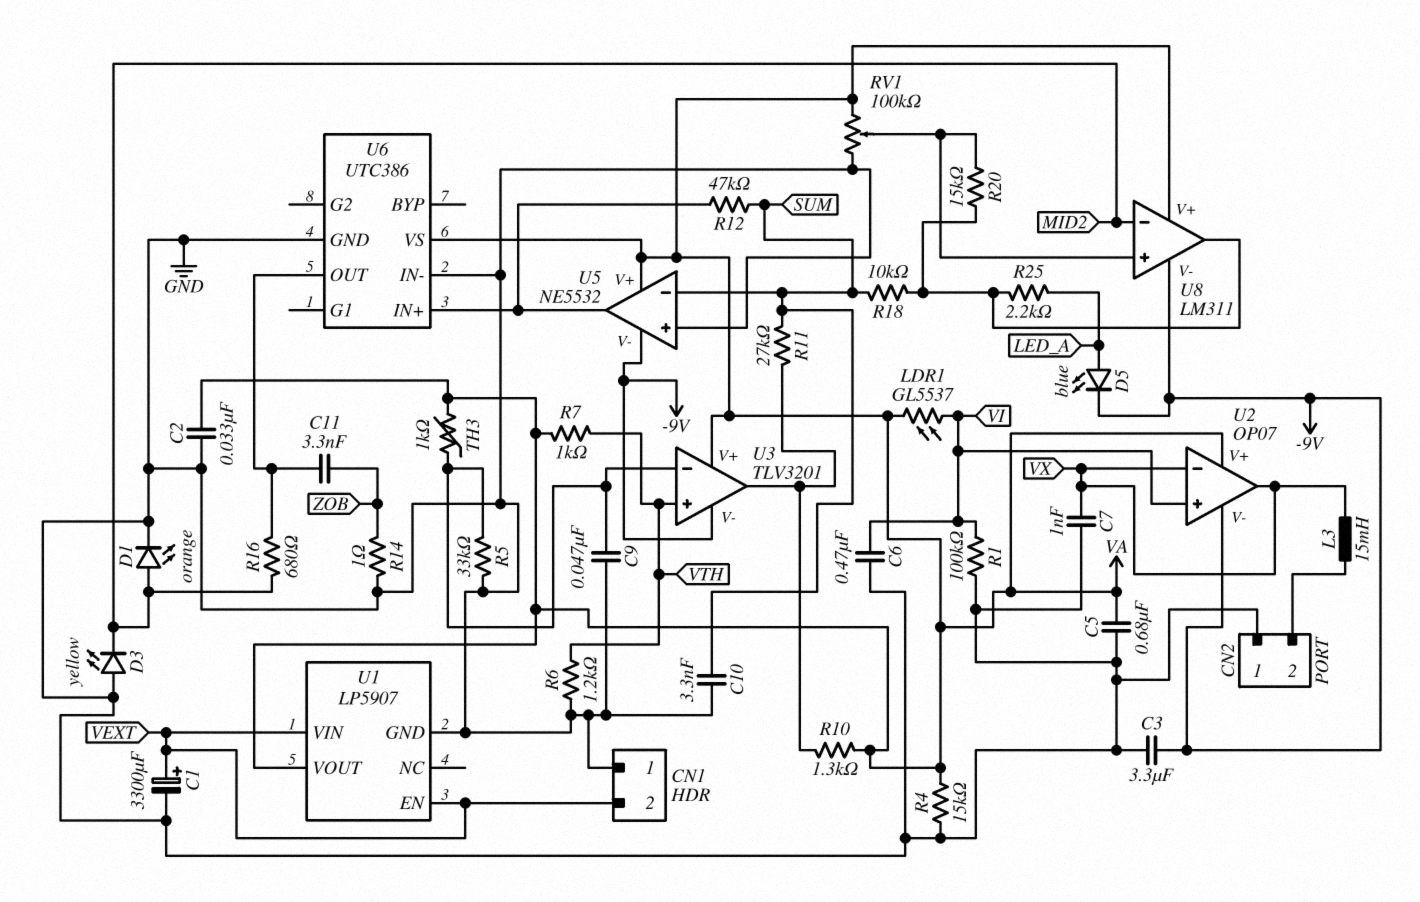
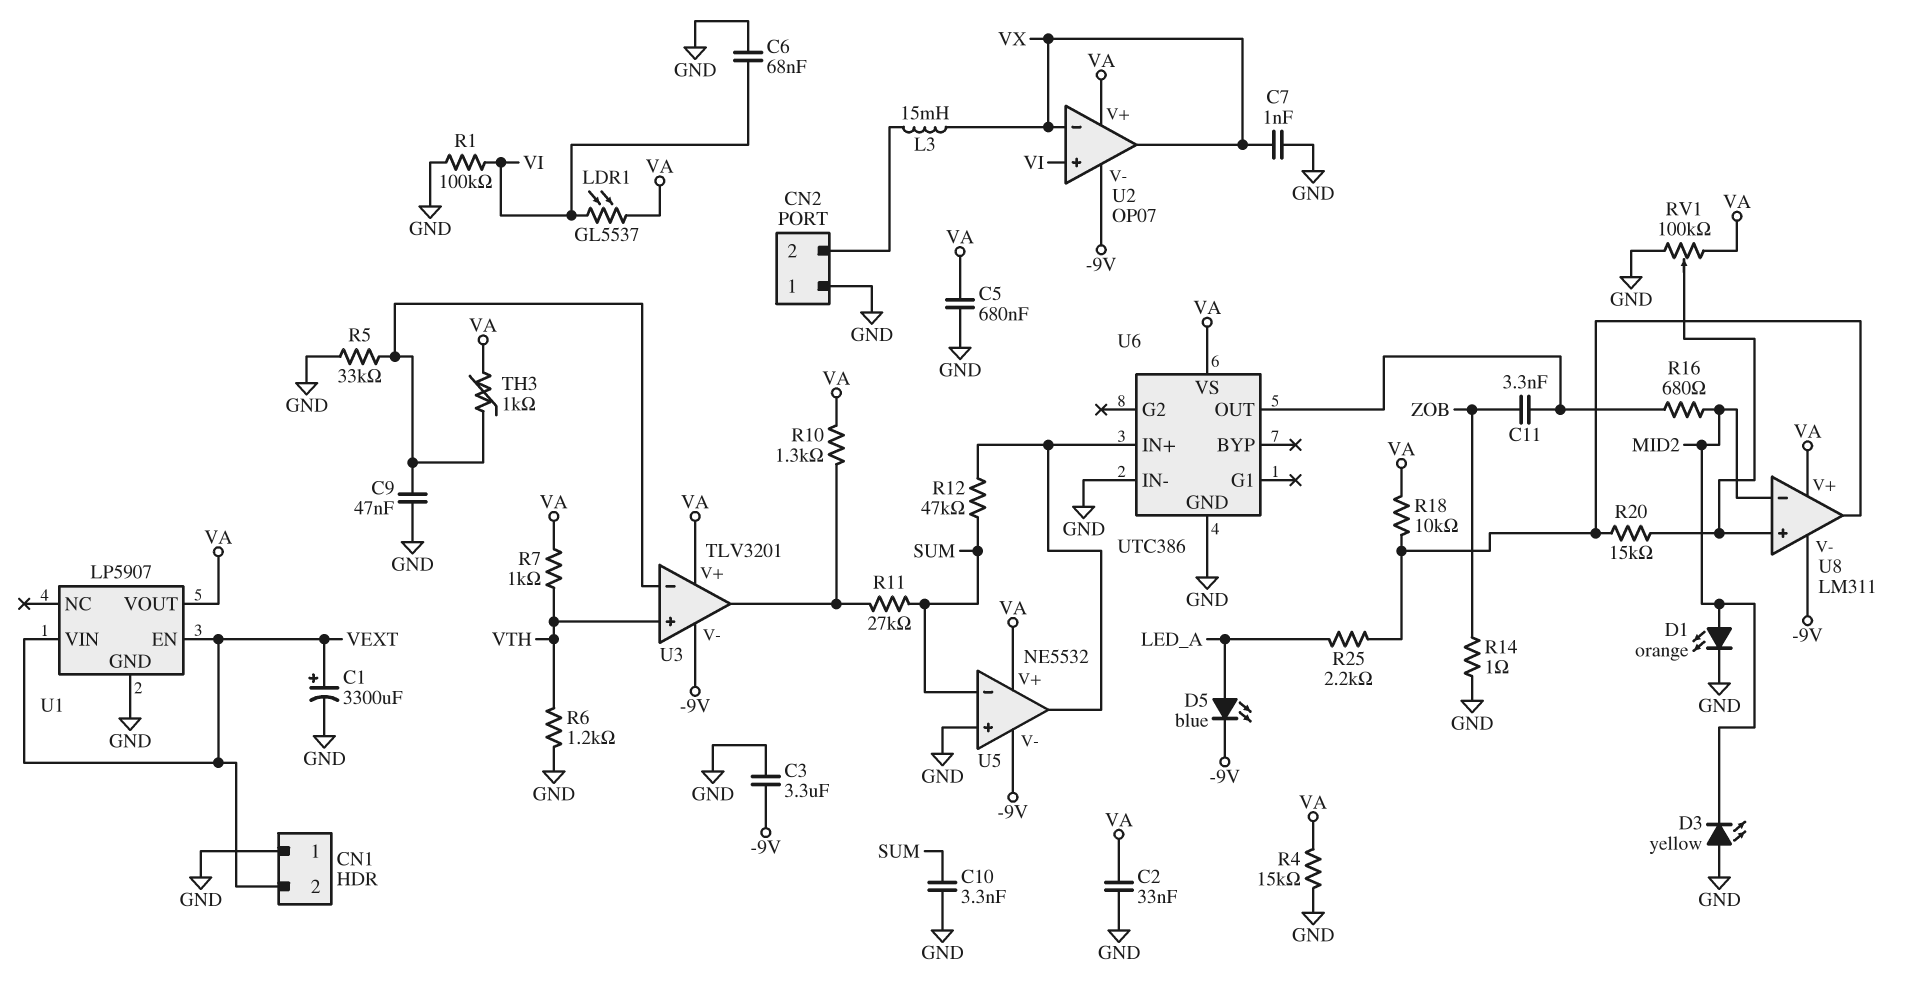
C6: 470nF (GND, VI) -> 68nF (GND, VI)
R18: 10k (SUM, U8/out) -> 10k (U8/out, VA)

